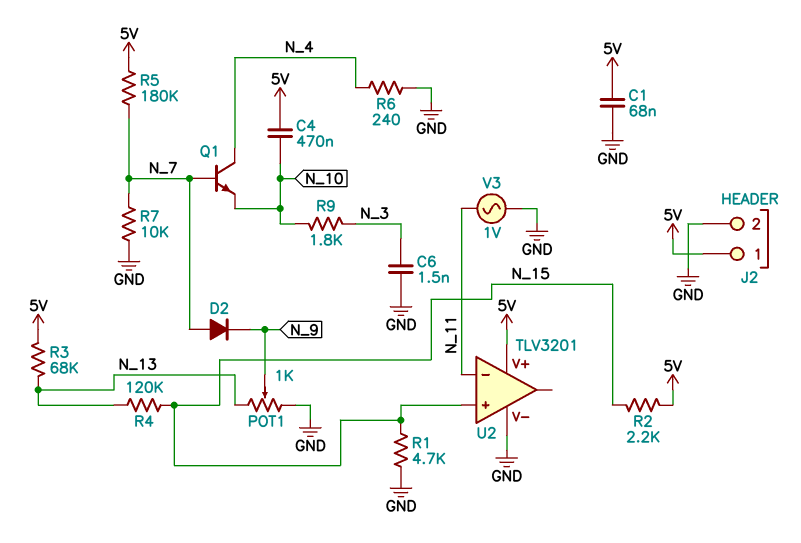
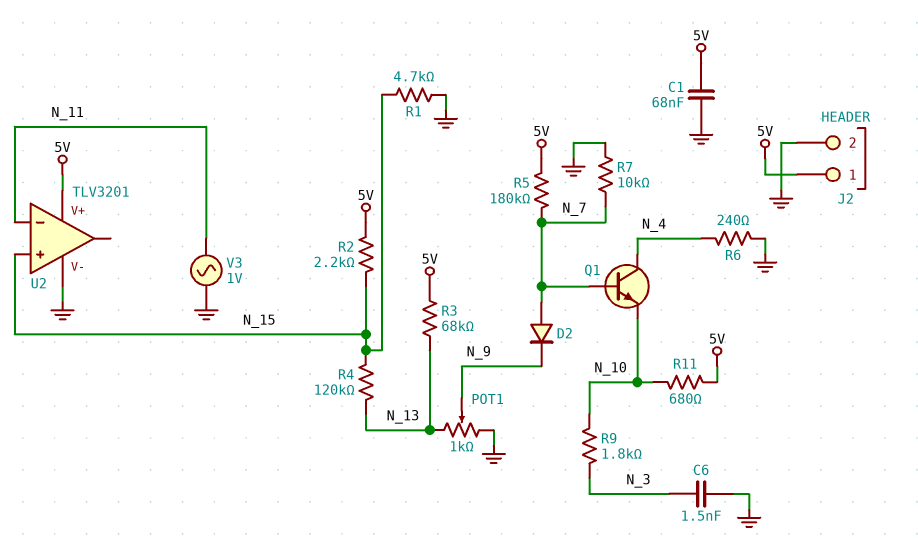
C4: 470nF (5V, N_10) -> none
R11: none -> 680 (5V, N_10)

